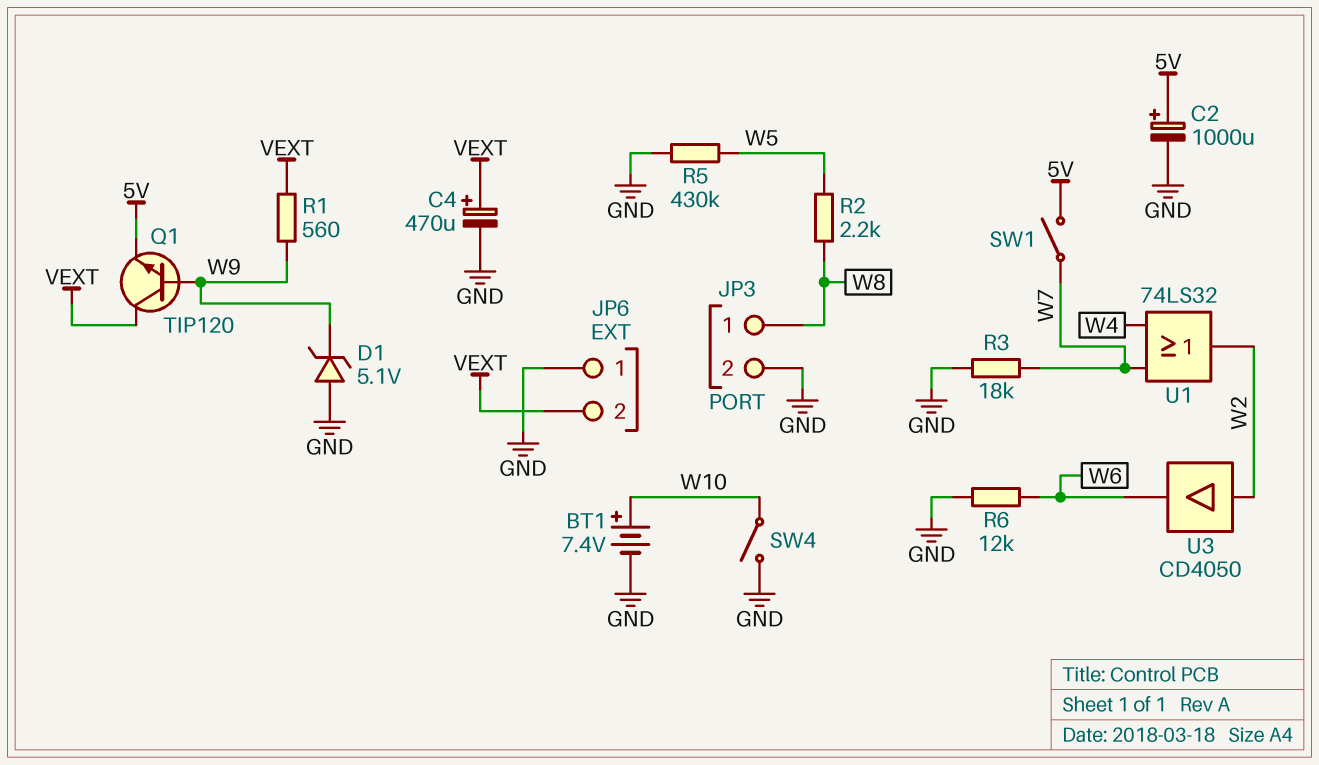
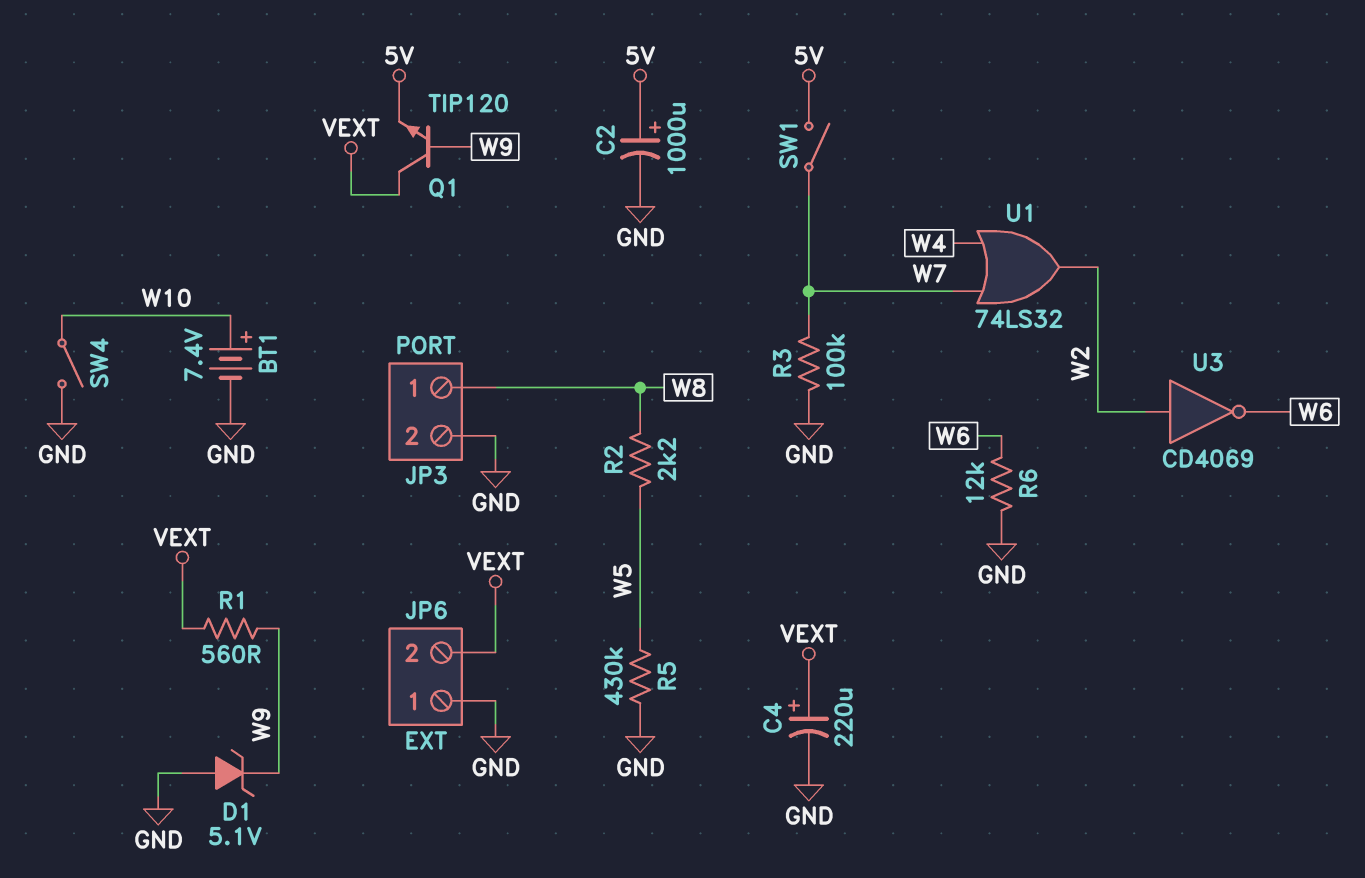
C4: 470uF (plus VEXT, minus GND) -> 220uF (plus VEXT, minus GND)
R3: 18k (GND, W7) -> 100k (GND, W7)
U3: buffer CD4050 (in W2, out W6) -> NOT CD4069 (in W2, out W6)

